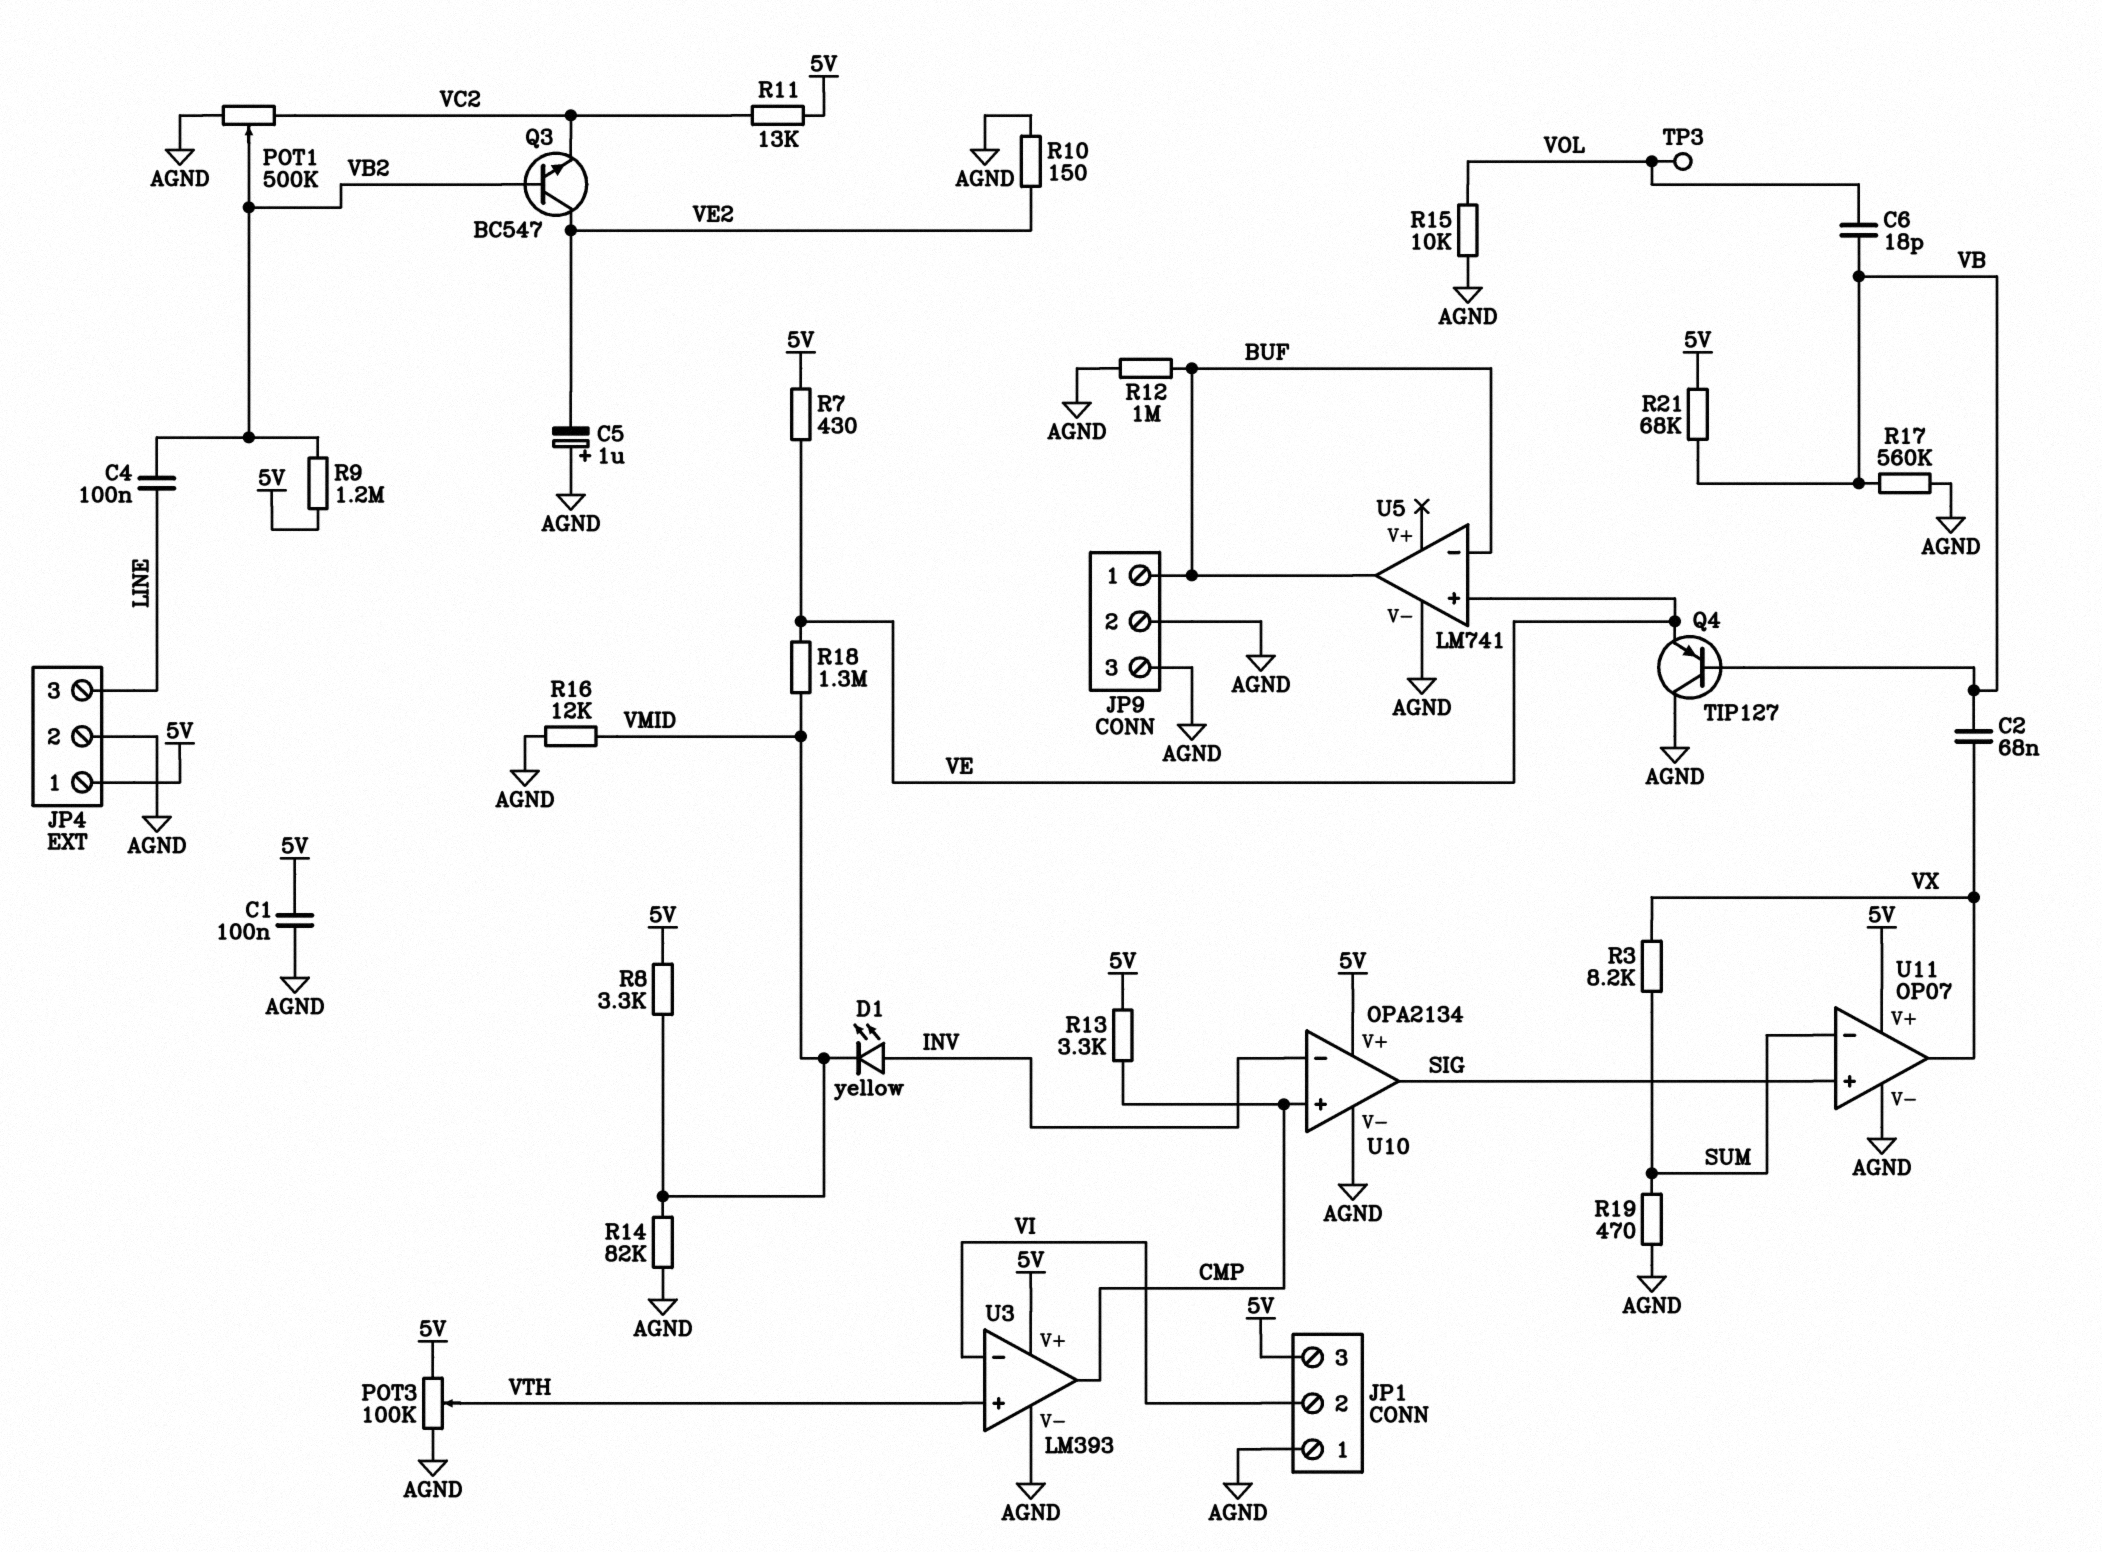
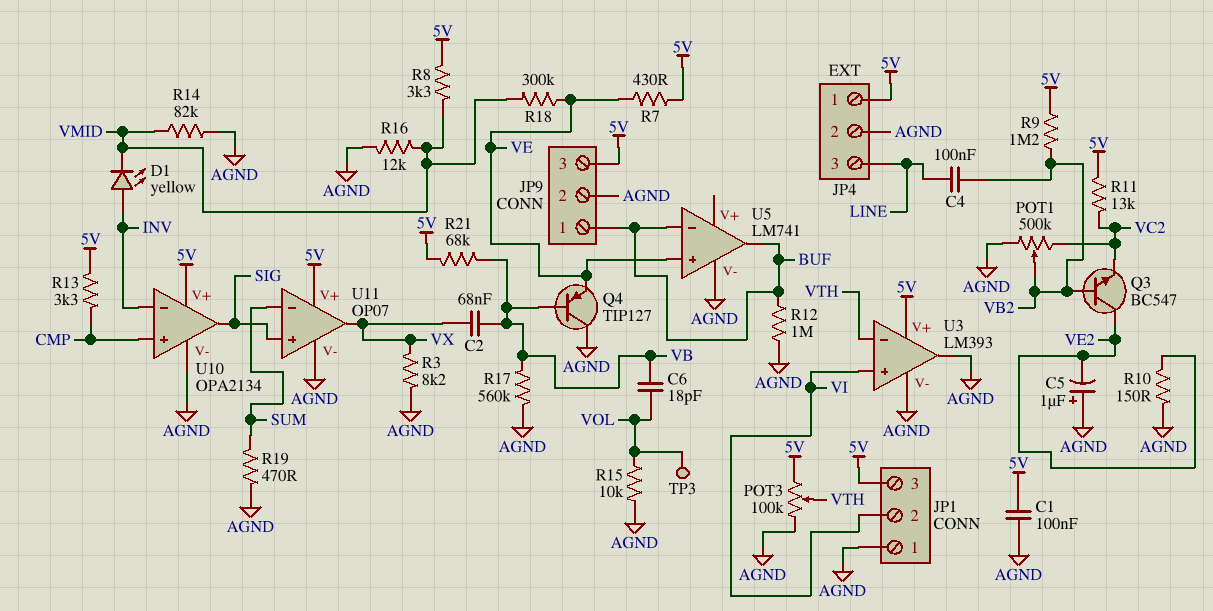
JP9 pin 3: AGND -> 5V
R3: 8.2k (SUM, VX) -> 8.2k (AGND, VX)
R18: 1.3M (VE, VMID) -> 300k (VE, VMID)
U3 pin in+: VTH -> VI
U3 pin in-: VI -> VTH
U3 pin out: CMP -> AGND

